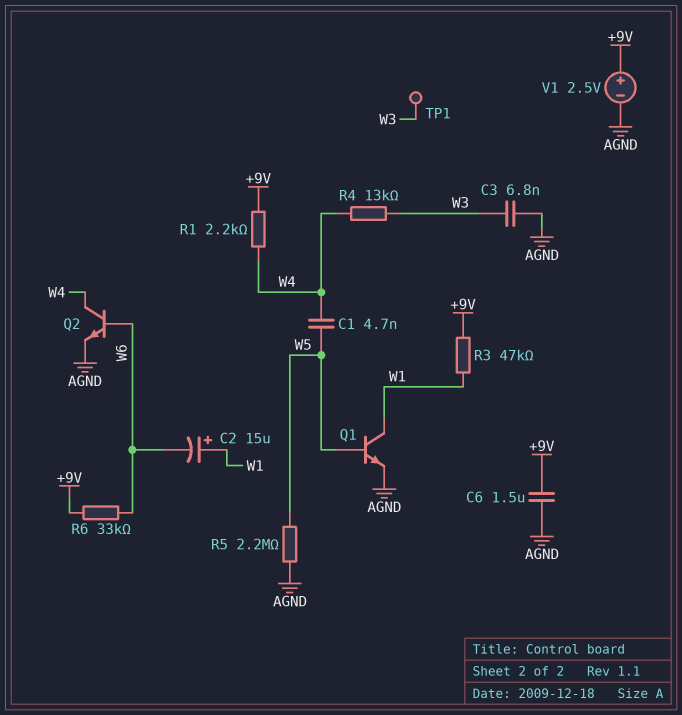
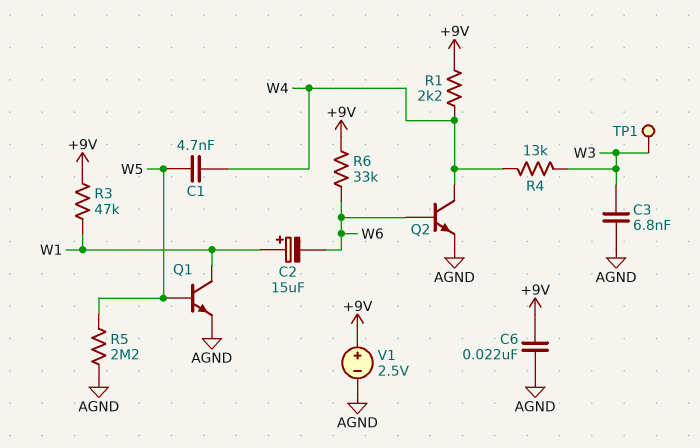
C6: 1.5uF (+9V, AGND) -> 22nF (+9V, AGND)

